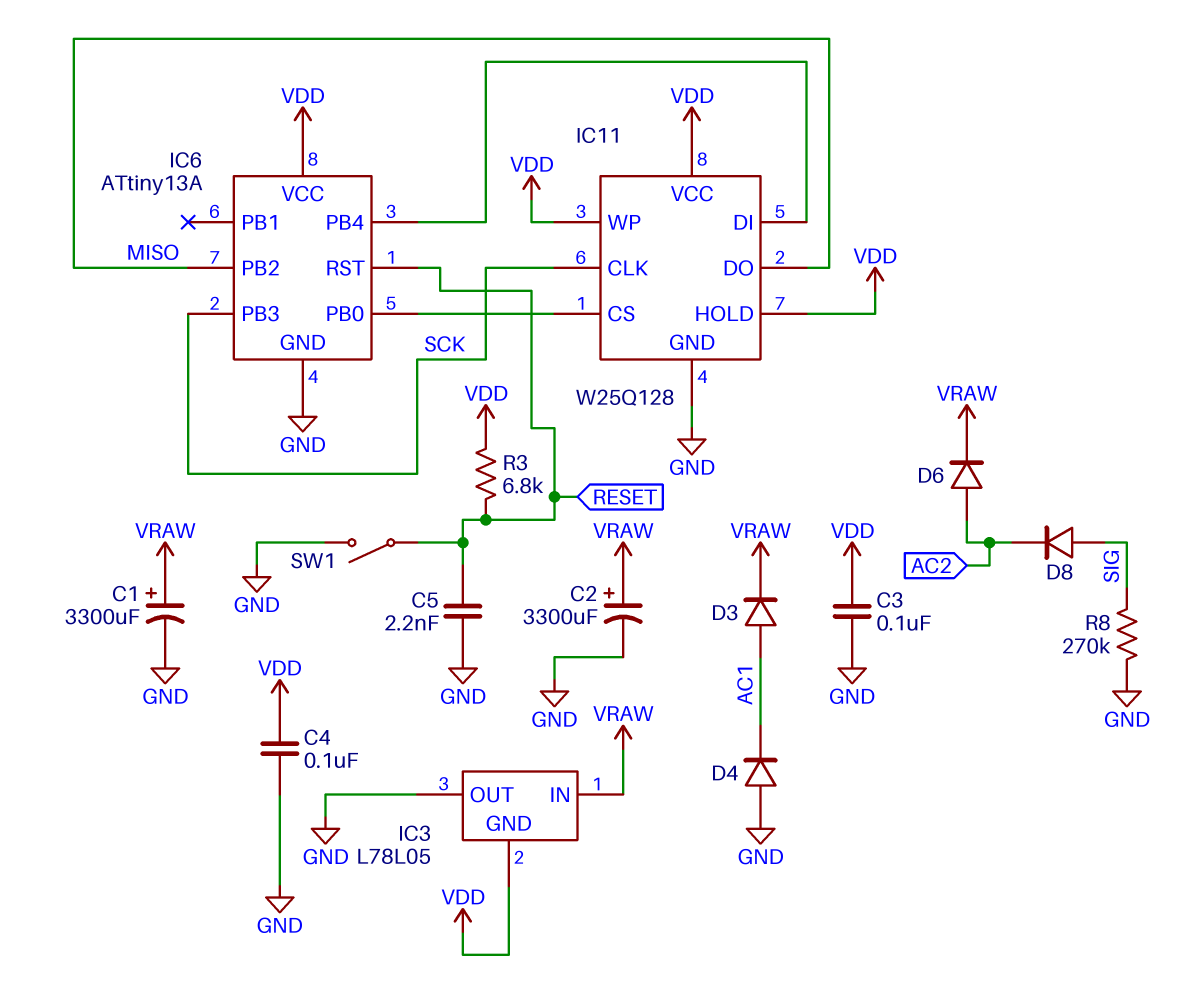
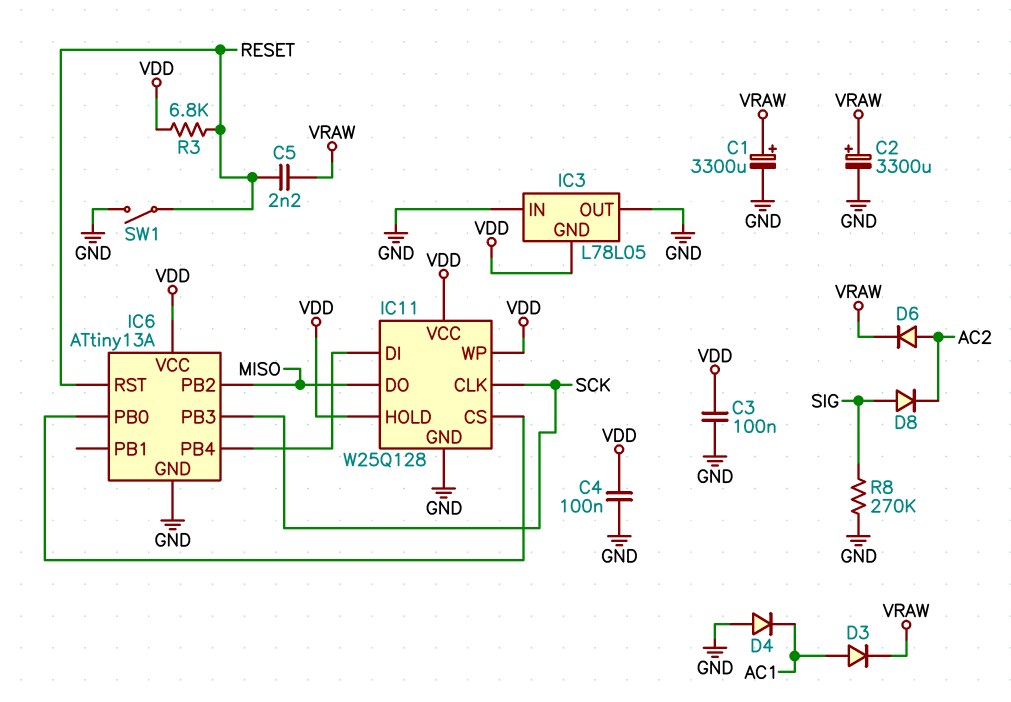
C5: 2.2nF (GND, RESET) -> 2.2nF (RESET, VRAW)
IC3 pin IN: VRAW -> GND

